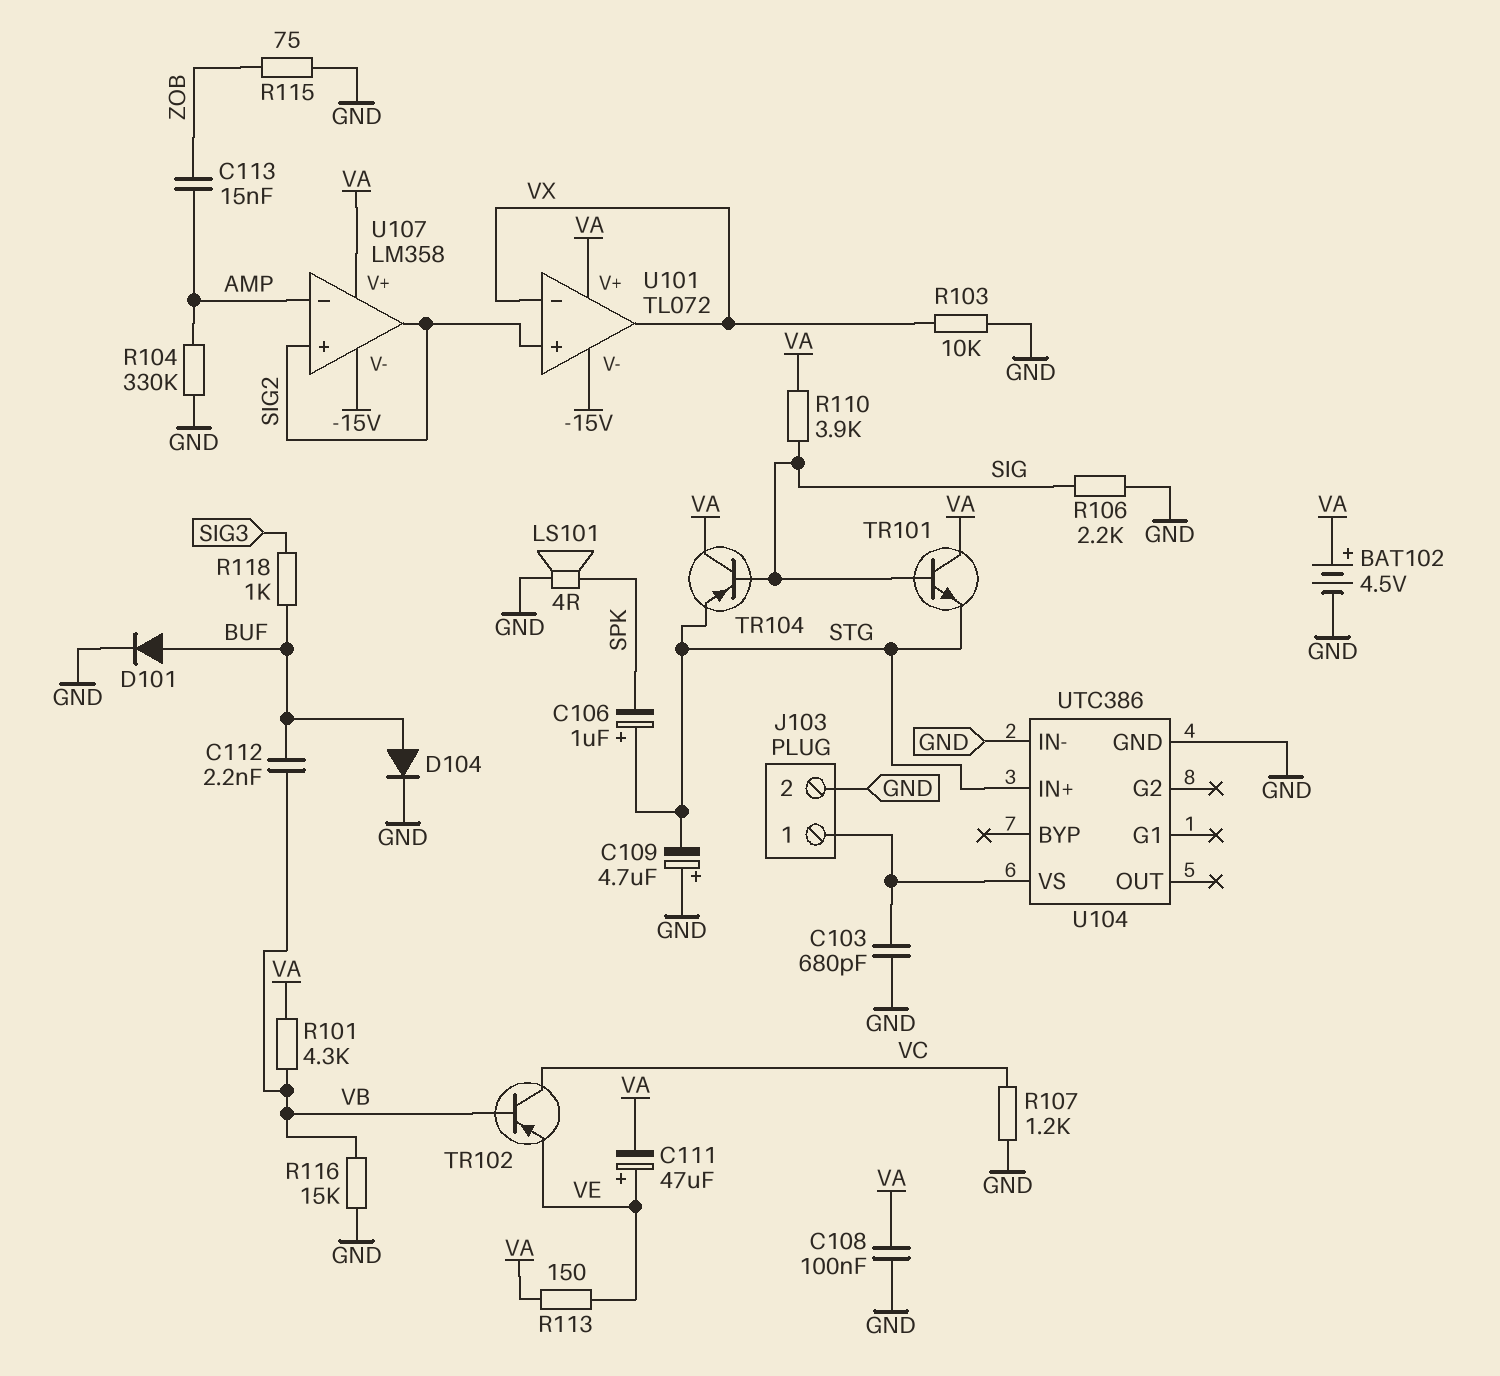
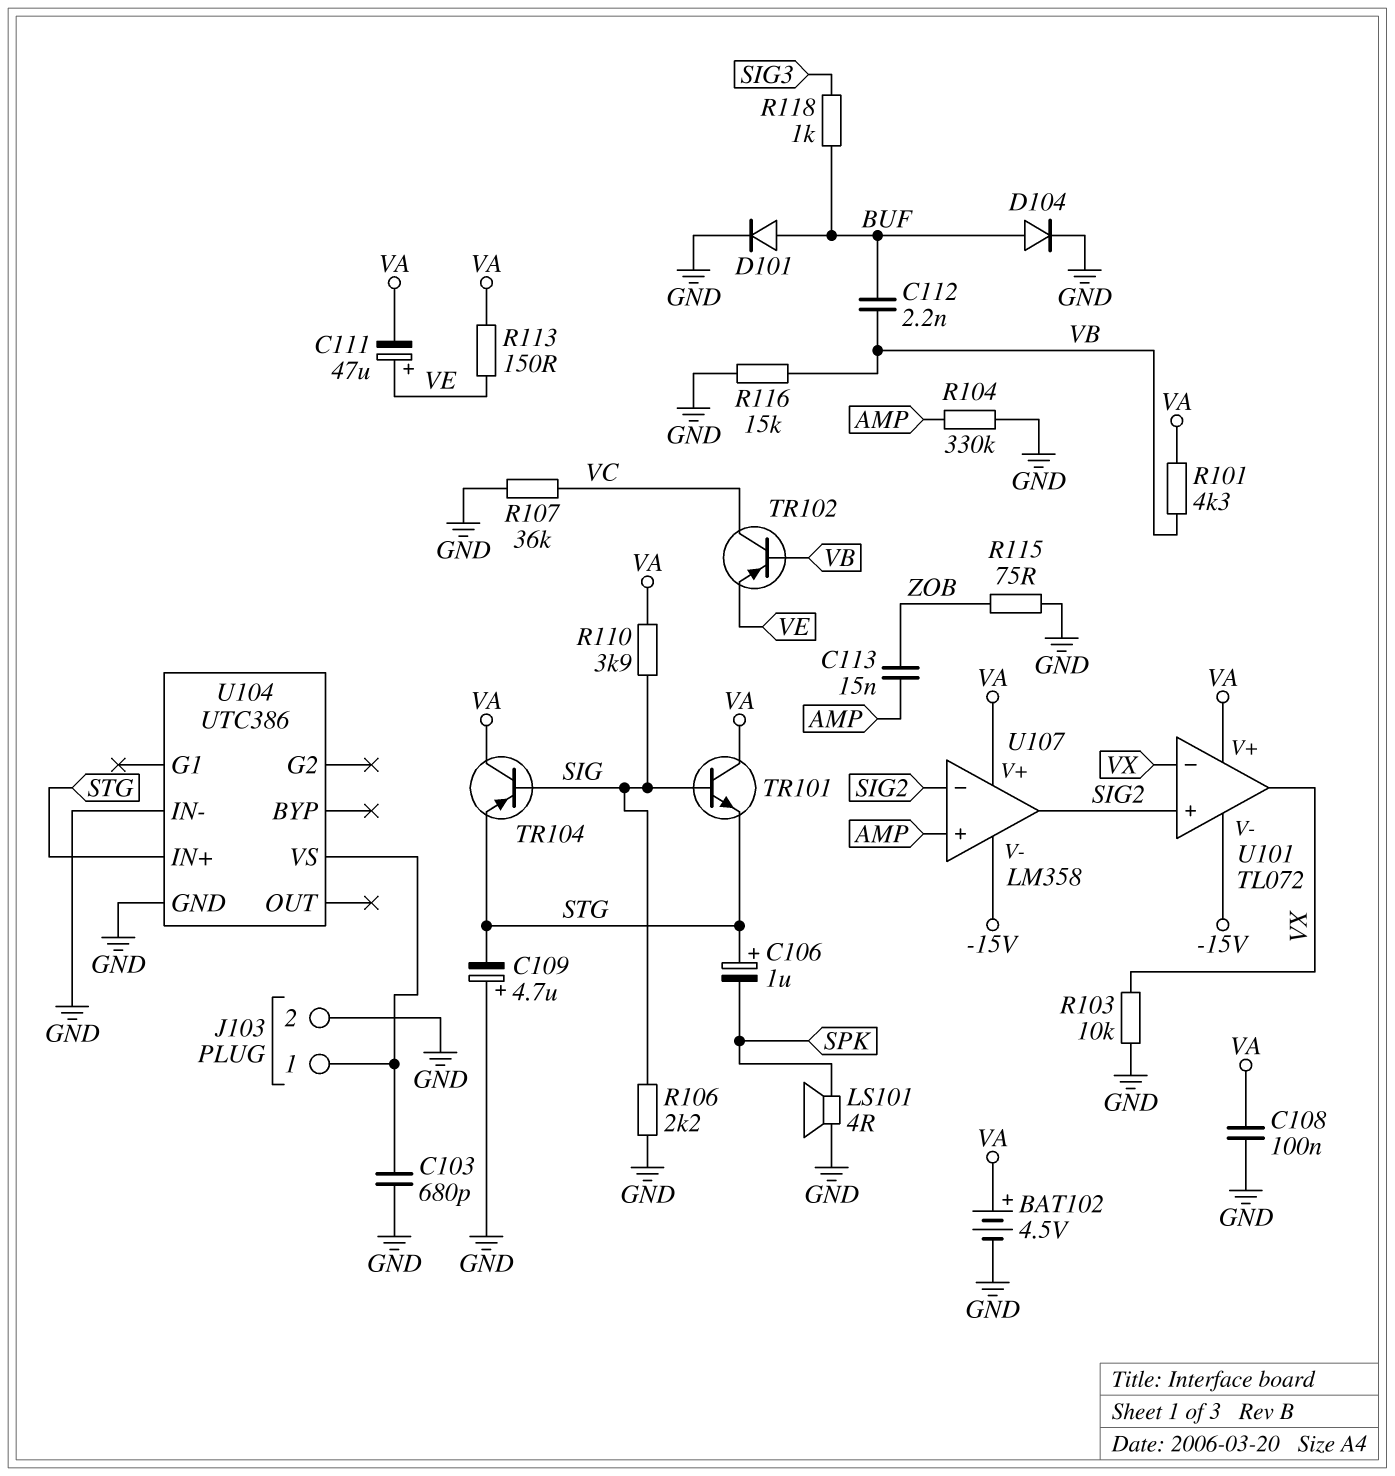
R107: 1.2k (GND, VC) -> 36k (GND, VC)
U107 pin in+: SIG2 -> AMP
U107 pin in-: AMP -> SIG2

